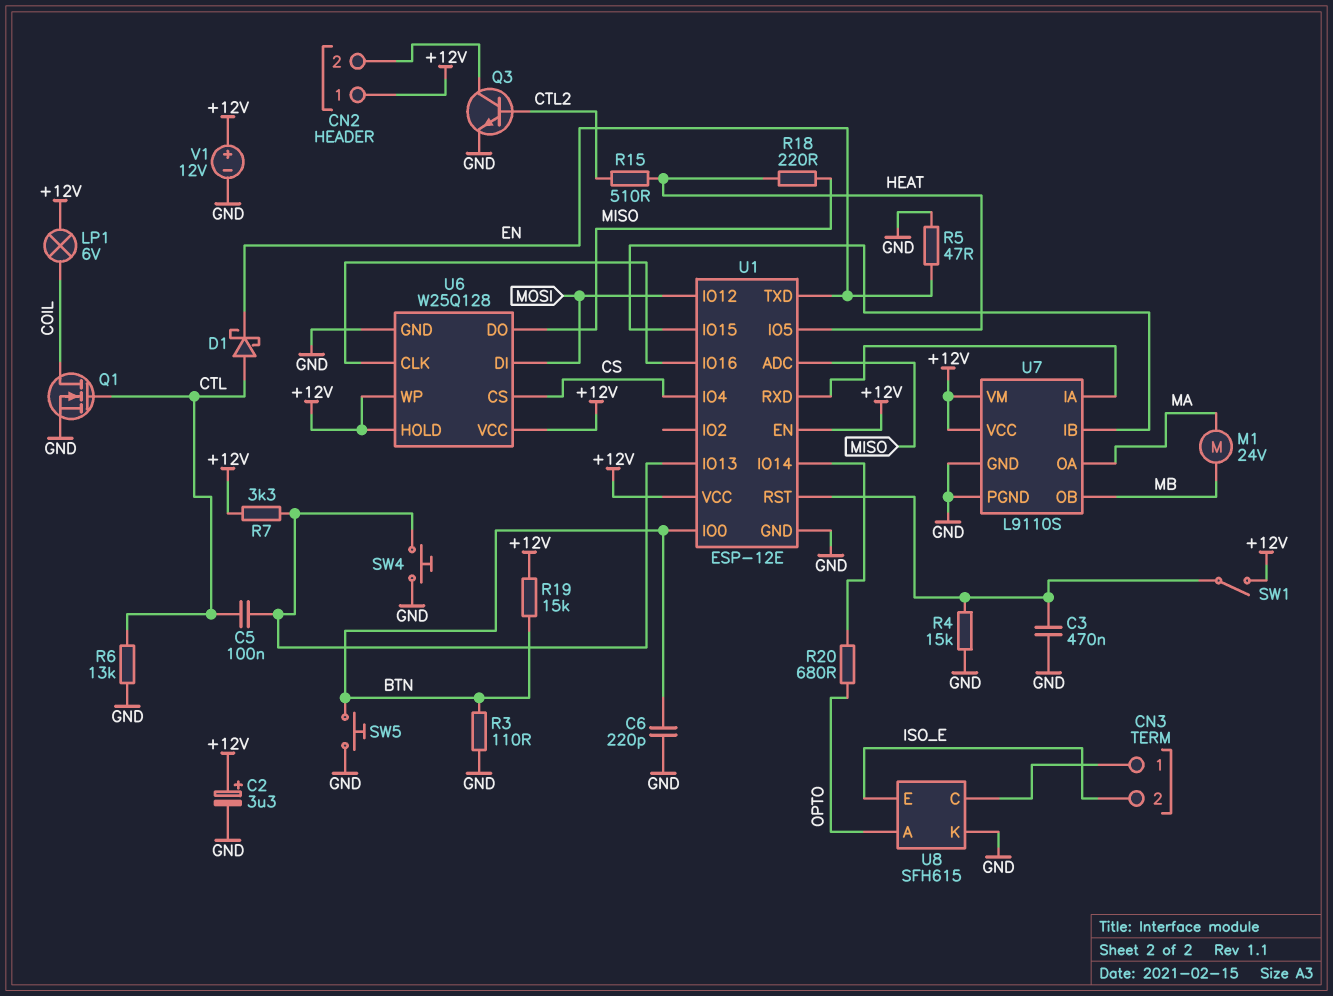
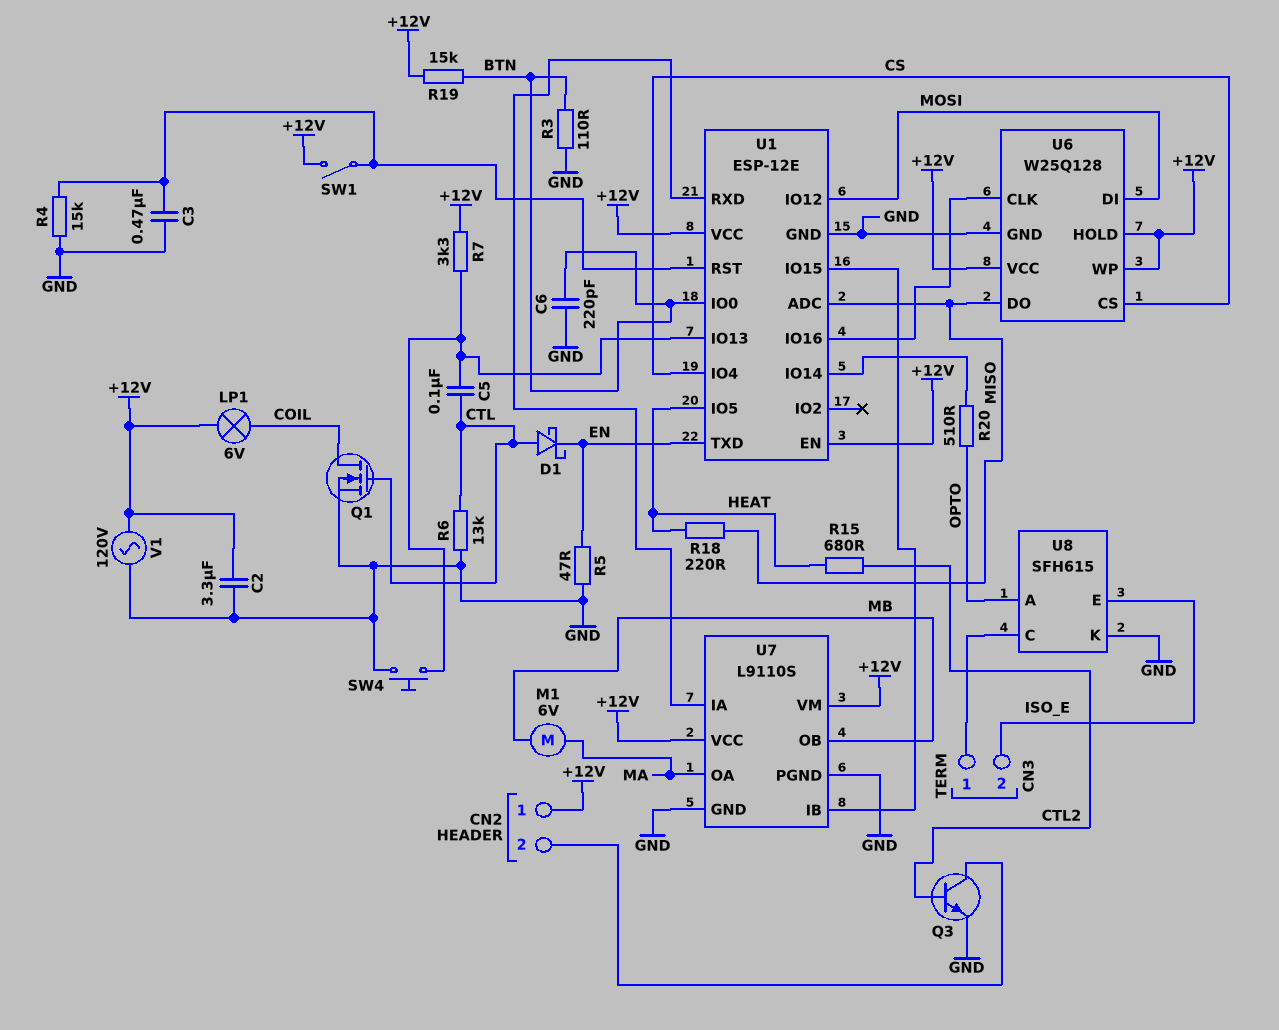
C2: 3.3uF (plus +12V, minus GND) -> 3.3uF (+12V, GND)
M1: motor 24V (MA, MB) -> motor 6V (MA, MB)
R15: 510 (CTL2, HEAT) -> 680 (CTL2, HEAT)
R20: 680 (OPTO, U1/IO14) -> 510 (OPTO, U1/IO14)
SW5: button (BTN, GND) -> none
V1: 12V (plus +12V, minus GND) -> AC 120V (+12V, GND)

